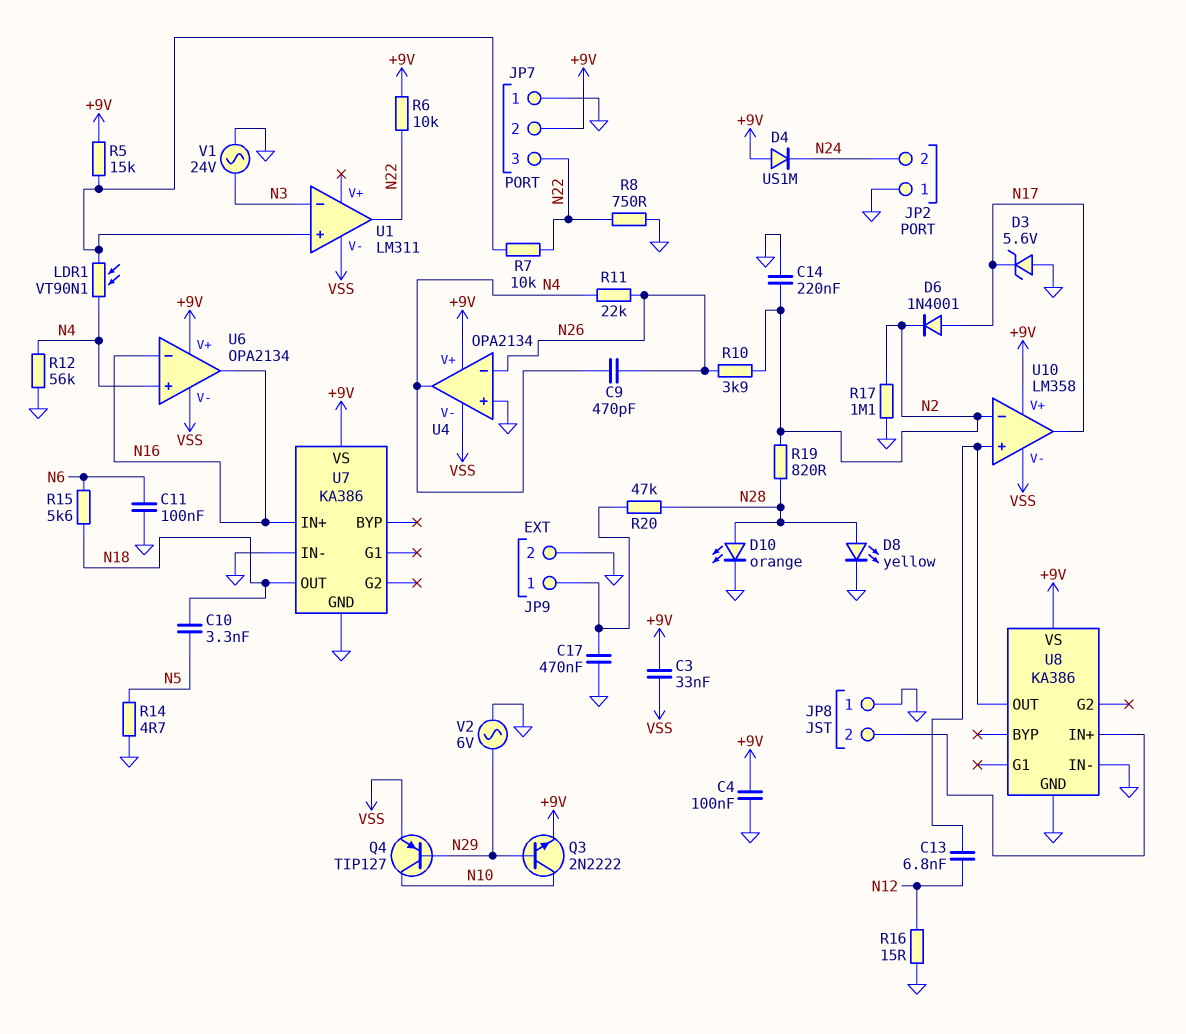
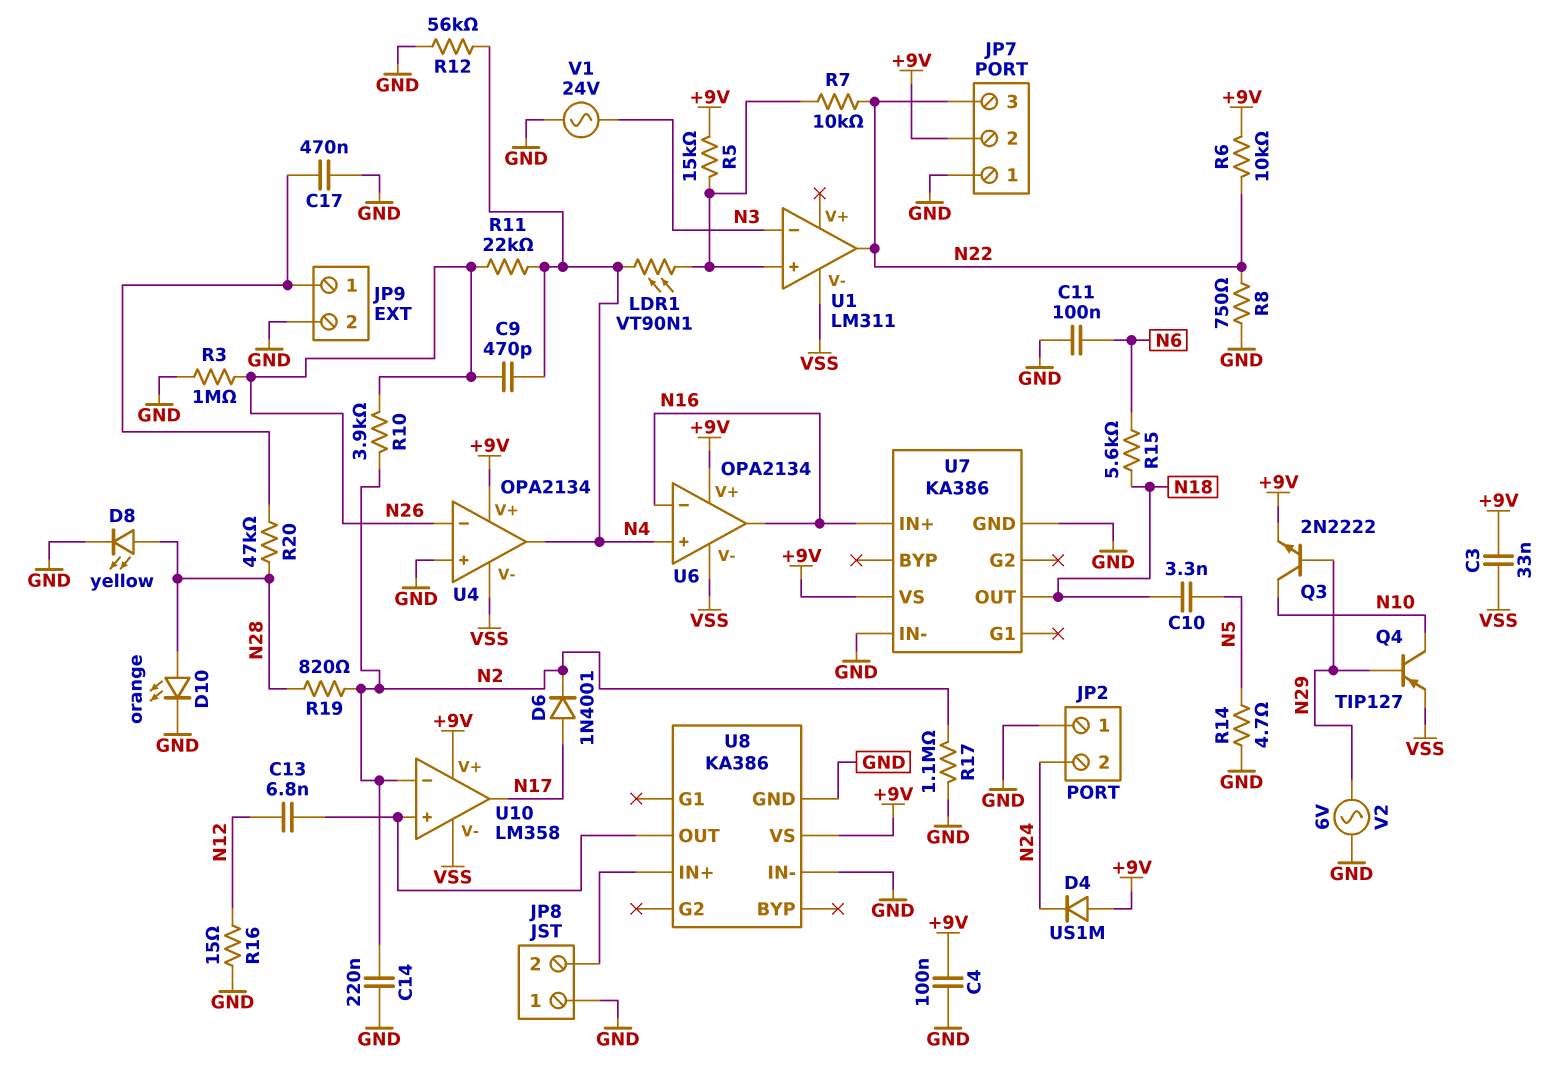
D3: zener 5.6V (A GND, K N17) -> none
R3: none -> 1M (GND, N26)

